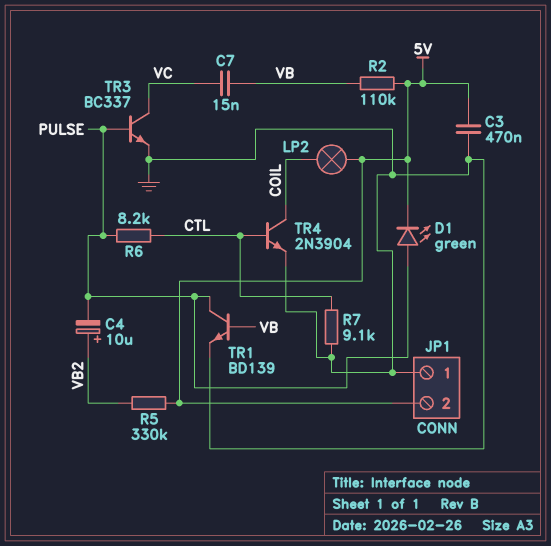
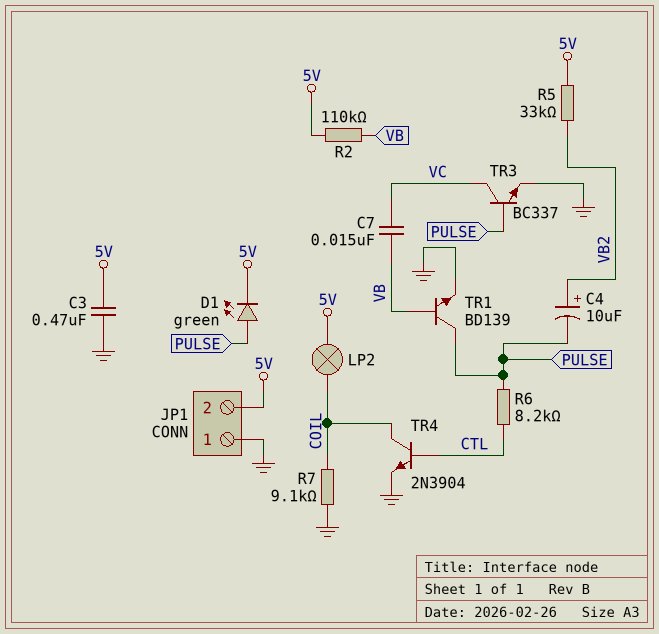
R5: 330k (5V, VB2) -> 33k (5V, VB2)
R7: 9.1k (CTL, GND) -> 9.1k (COIL, GND)

